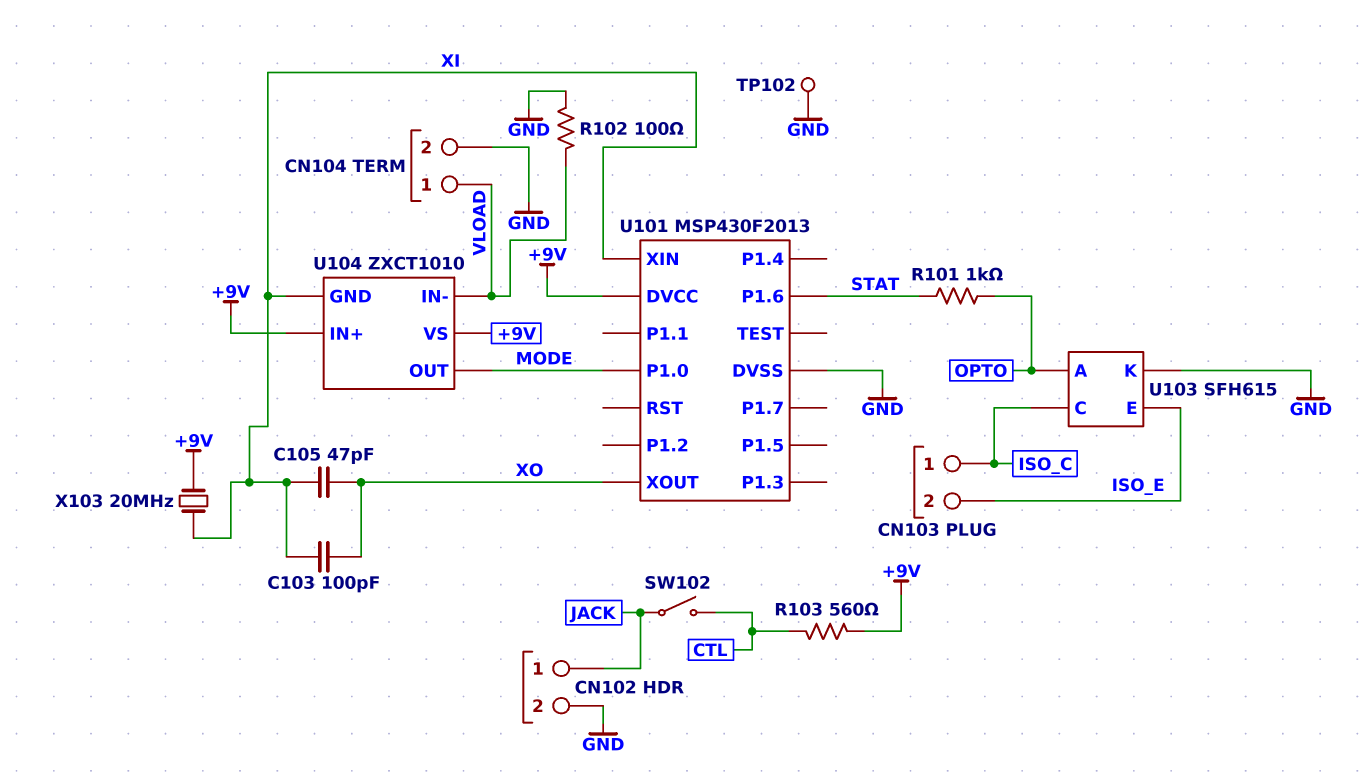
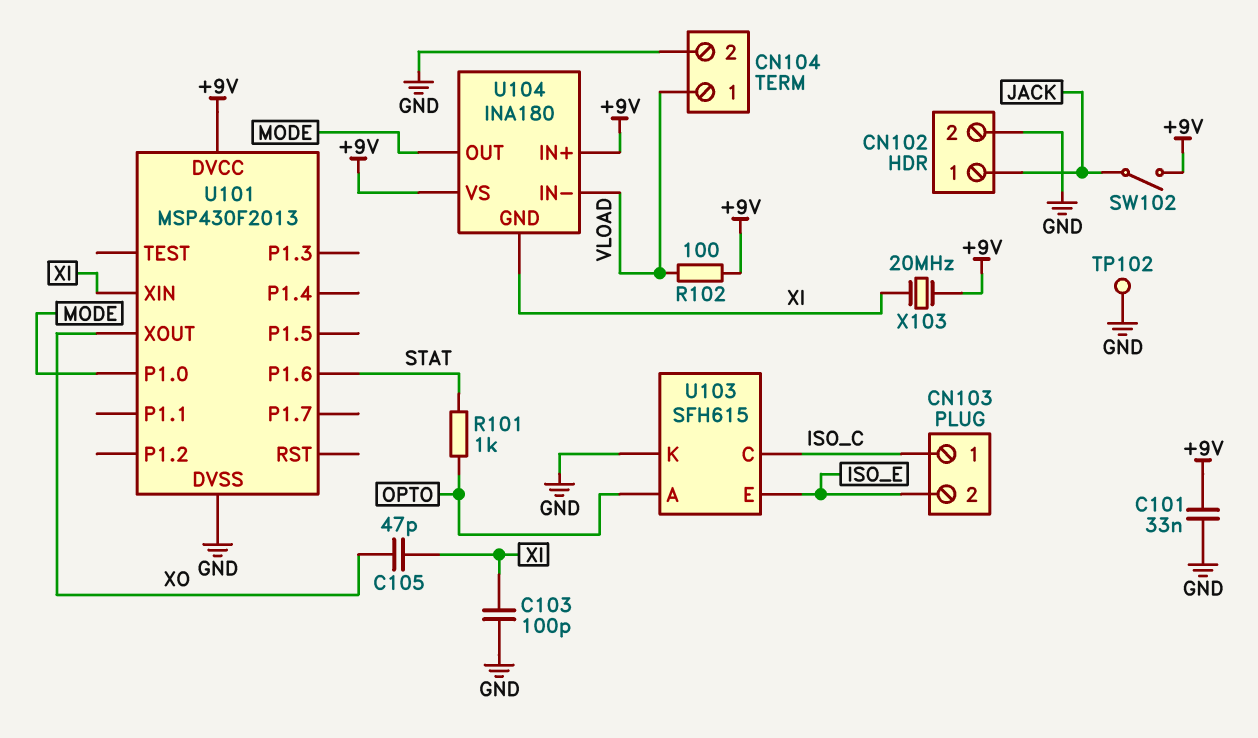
C101: none -> 33nF (+9V, GND)
C103: 100pF (XI, XO) -> 100pF (GND, XI)
R102: 100 (GND, VLOAD) -> 100 (+9V, VLOAD)
R103: 560 (+9V, CTL) -> none
SW102: switch (CTL, JACK) -> switch (+9V, JACK)
U104: ZXCT1010 -> INA180

